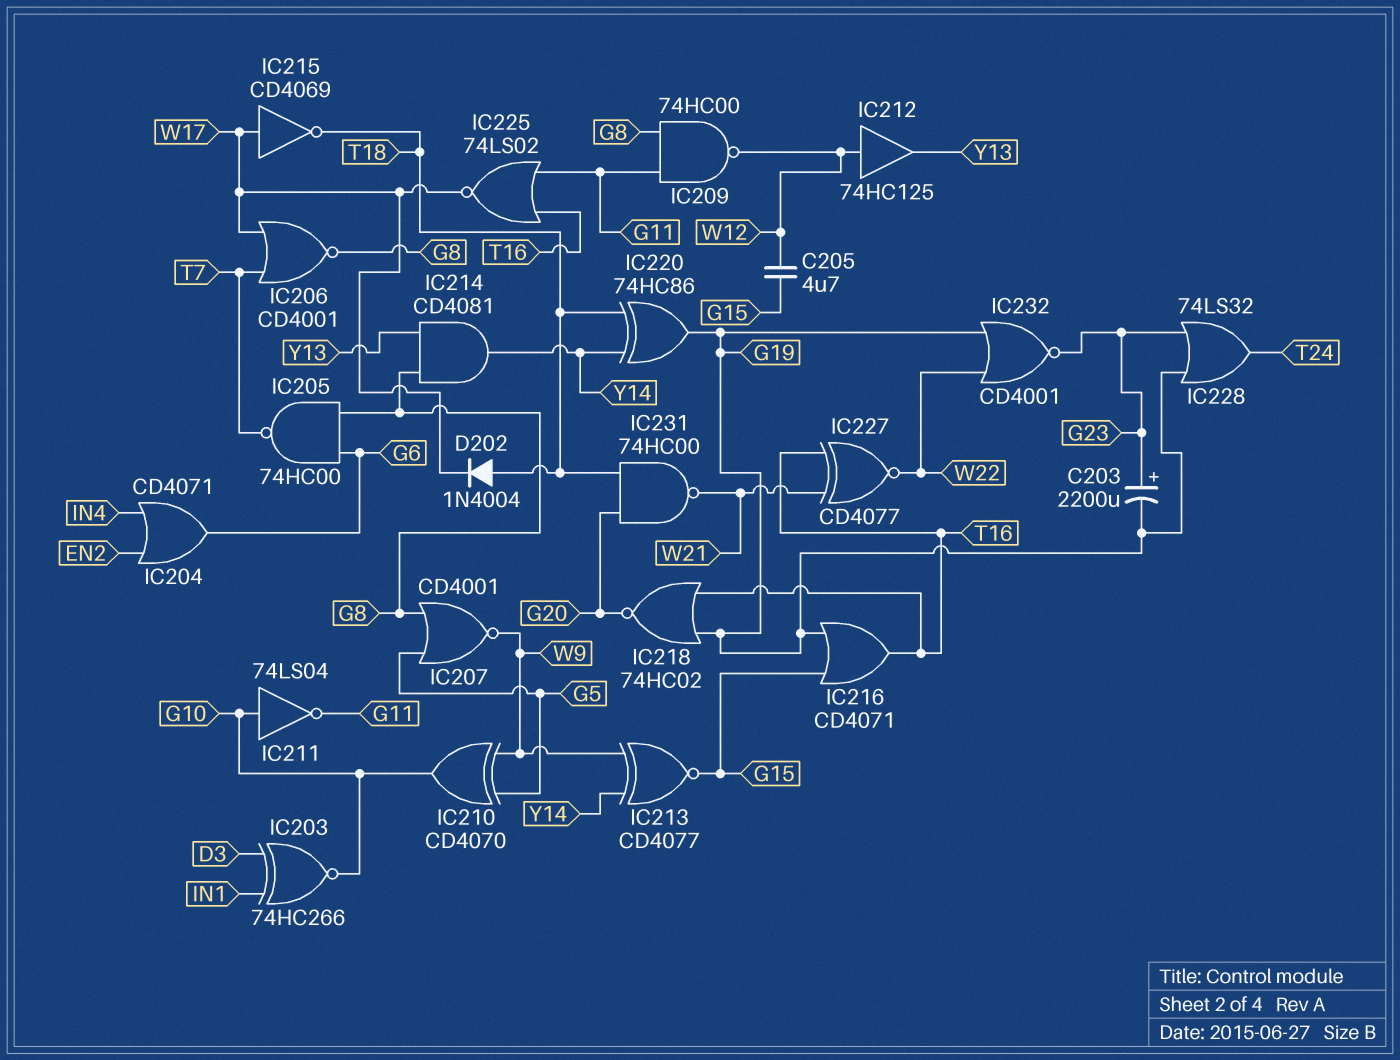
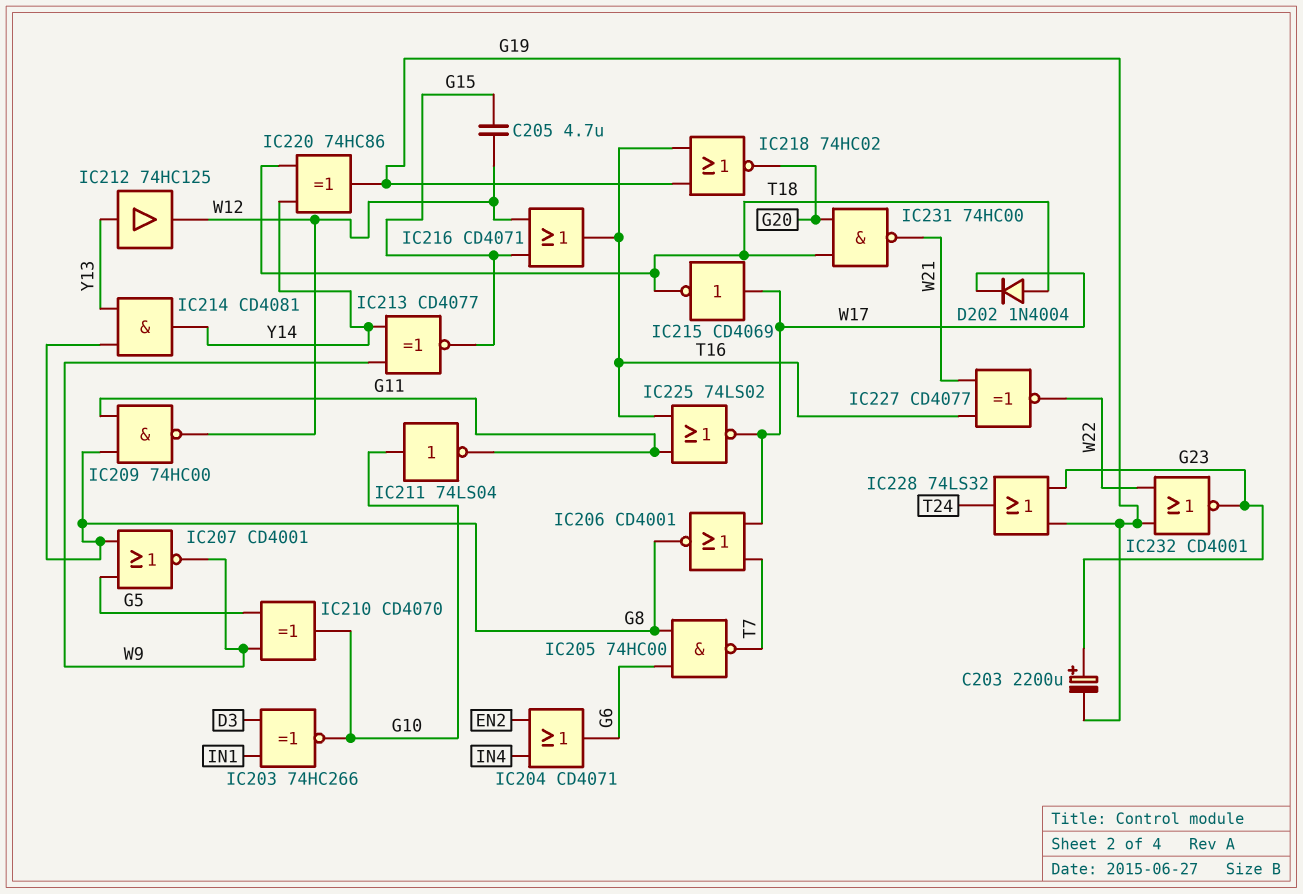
IC212: buffer 74HC125 (in W12, out Y13) -> buffer 74HC125 (in Y13, out W12)
IC216: OR CD4071 (in G15, in G19, out T16) -> OR CD4071 (in G15, in W12, out T16)

